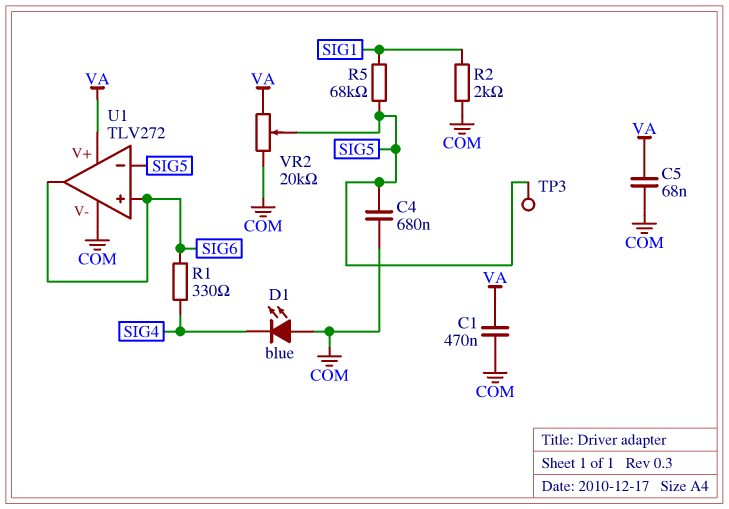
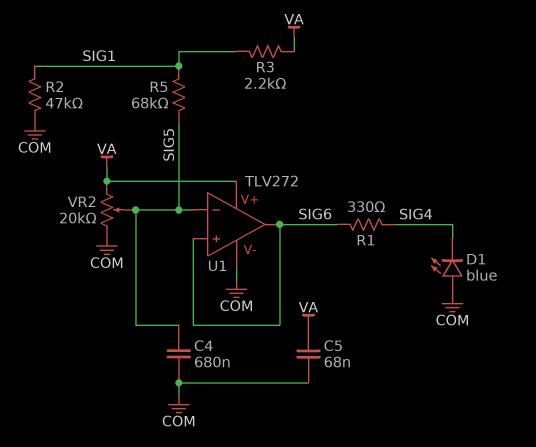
C1: 470nF (COM, VA) -> none
R2: 2k (COM, SIG1) -> 47k (COM, SIG1)
R3: none -> 2.2k (SIG1, VA)
TP3: test point (SIG5) -> none

